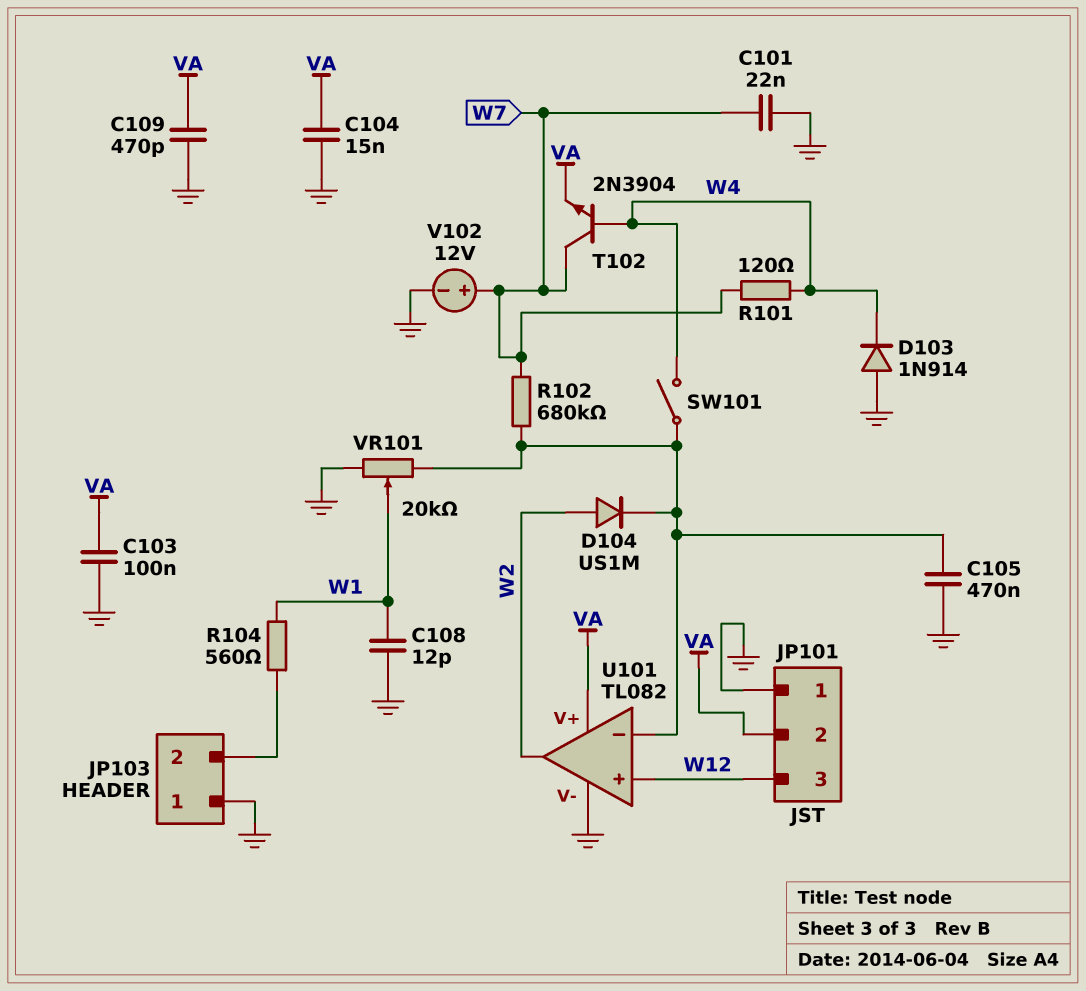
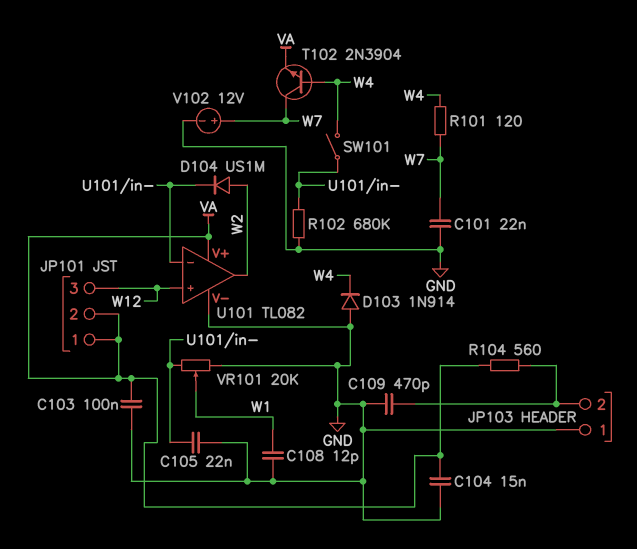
C105: 470nF (GND, U101/in-) -> 22nF (GND, U101/in-)
C109: 470pF (GND, VA) -> 470pF (GND, JP103/2)
JP101 pin 1: GND -> VA
R102: 680k (U101/in-, W7) -> 680k (GND, U101/in-)
R104: 560 (JP103/2, W1) -> 560 (JP103/2, VA)

